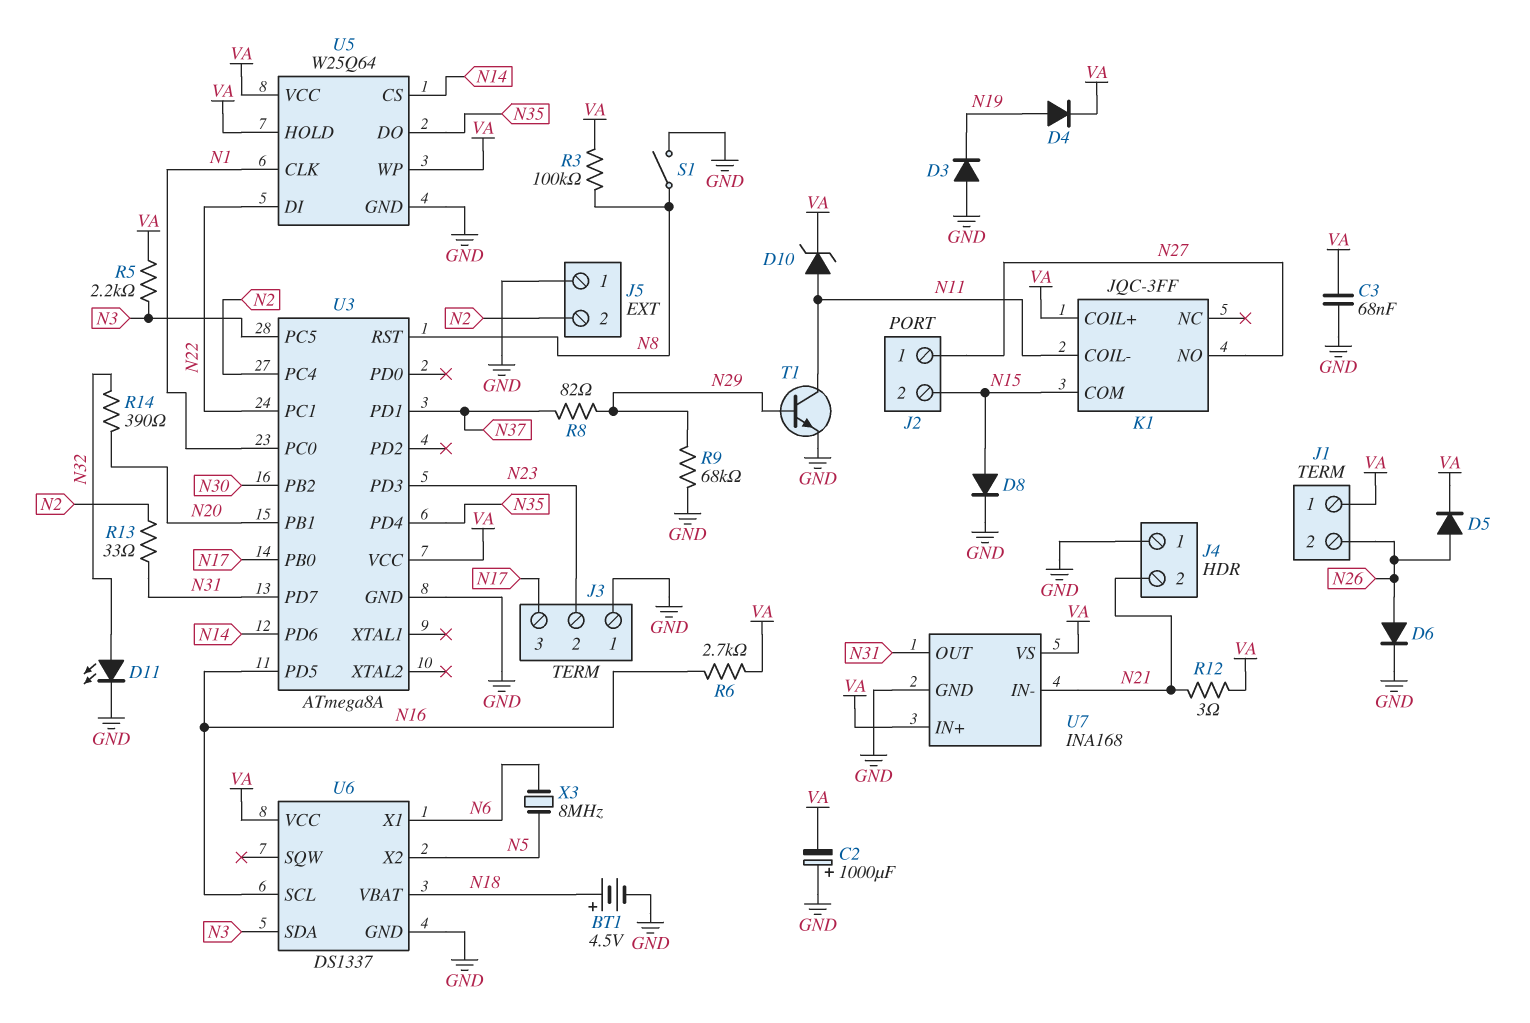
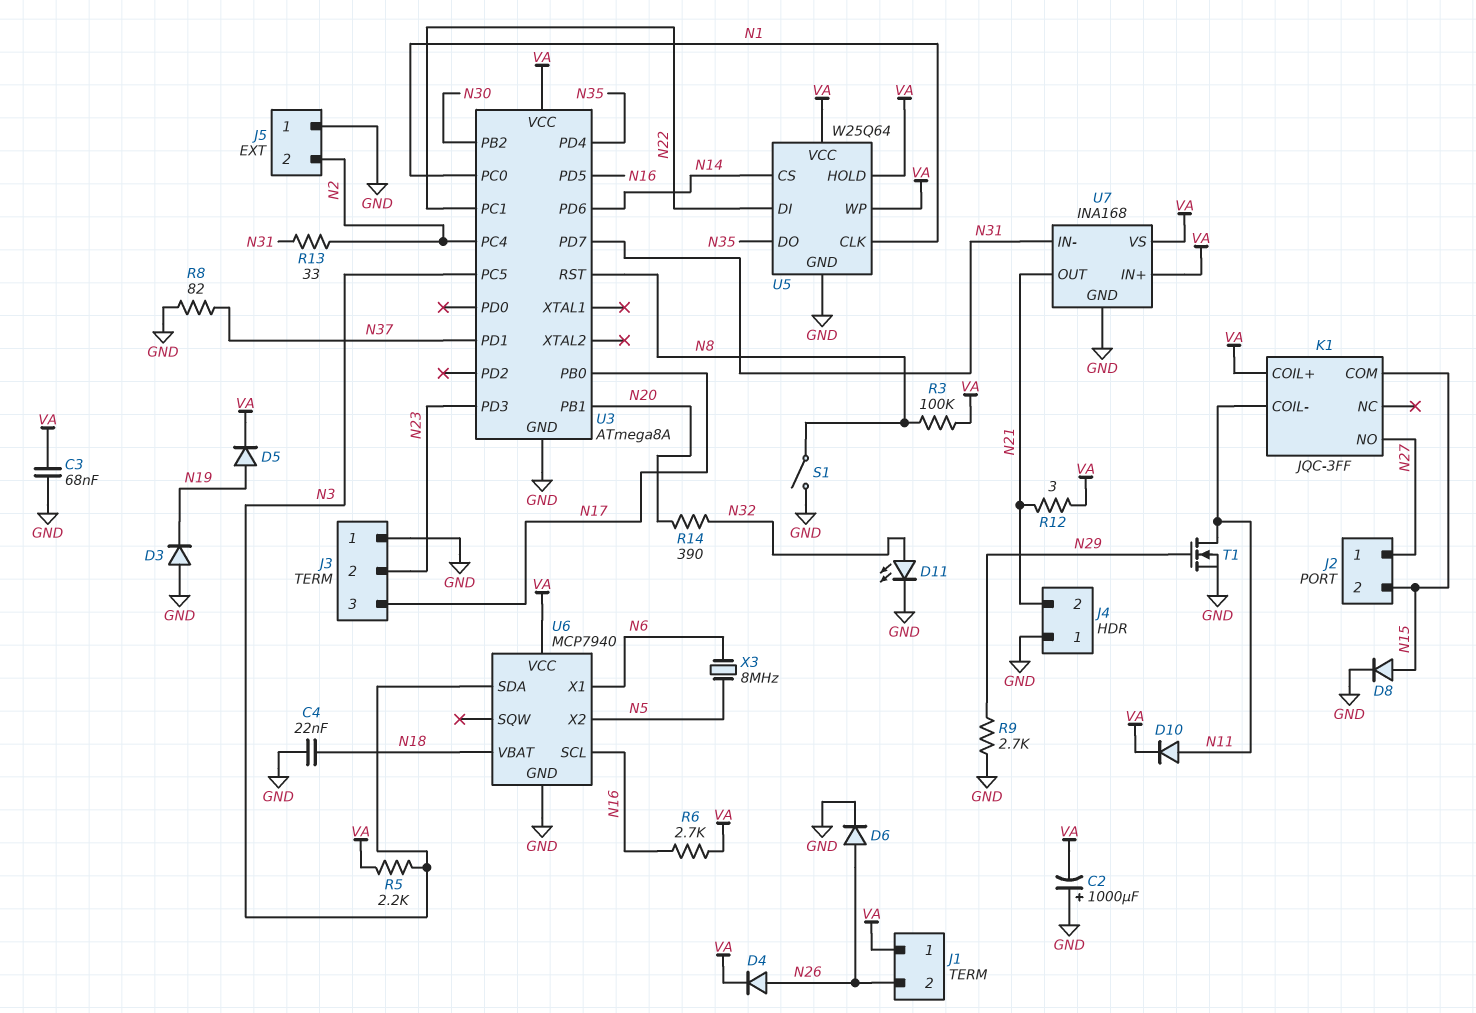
BT1: 4.5V (plus N18, minus GND) -> none
C4: none -> 22nF (GND, N18)
D4: diode (A N19, K VA) -> diode (A N26, K VA)
D5: diode (A N26, K VA) -> diode (A N19, K VA)
D10: zener (A N11, K VA) -> diode (A N11, K VA)
R8: 82 (N29, N37) -> 82 (GND, N37)
R9: 68k (GND, N29) -> 2.7k (GND, N29)
T1: NPN (B N29, C N11, E GND) -> NMOS (G N29, D N11, S GND)
U6: DS1337 -> MCP7940
U7 pin IN-: N21 -> N31
U7 pin OUT: N31 -> N21

